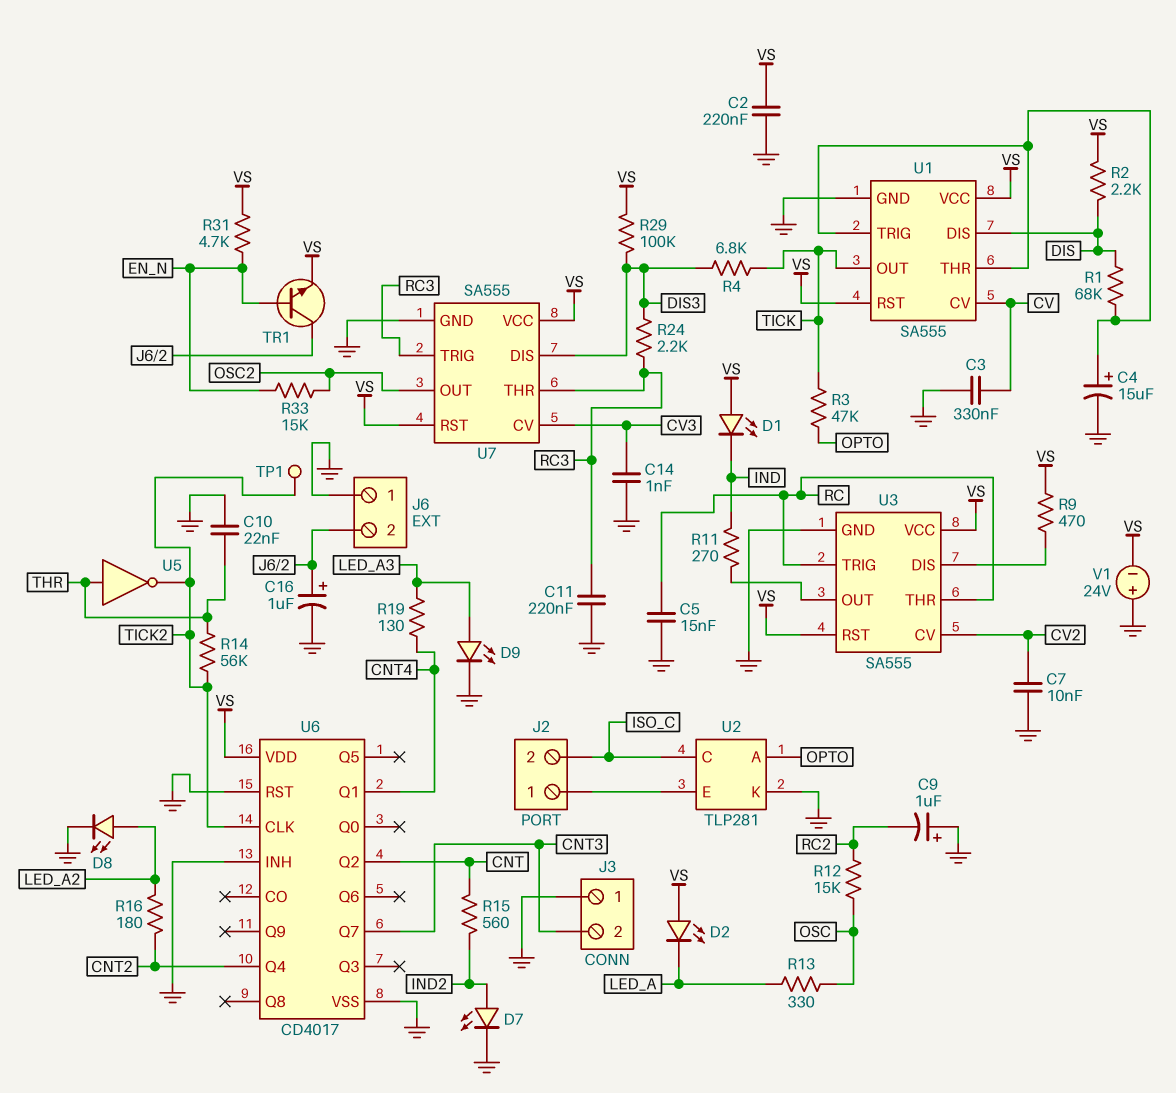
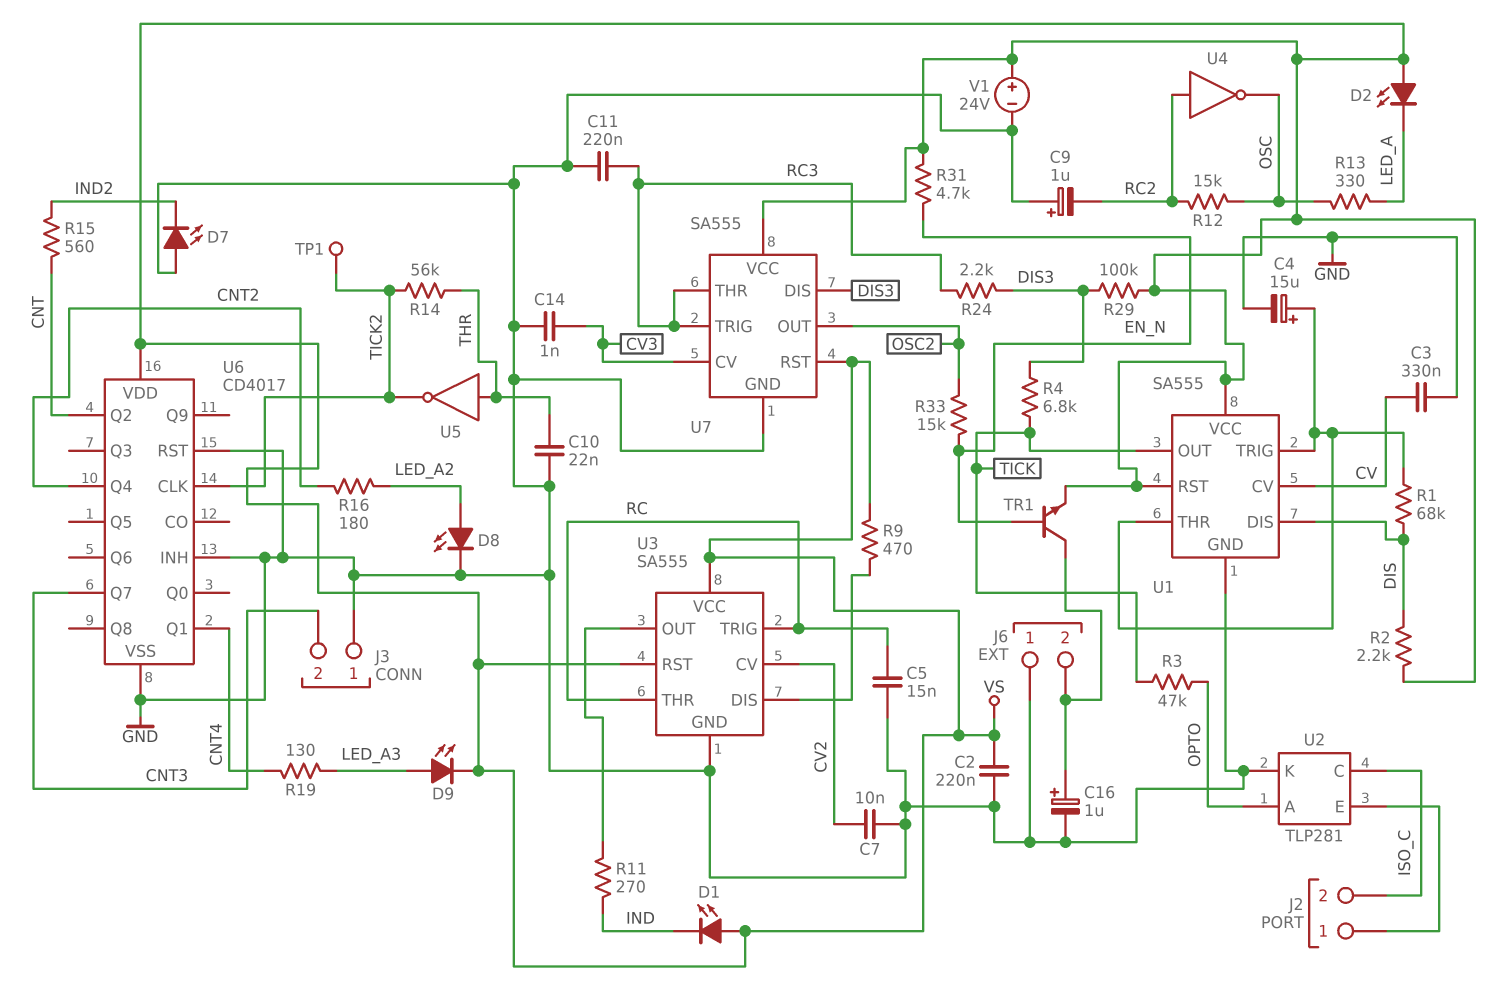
D7: LED (A IND2, K GND) -> LED (A GND, K IND2)
D9: LED (A LED_A3, K GND) -> LED (A LED_A3, K VS)
U4: none -> NOT (in RC2, out OSC)
V1: 24V (plus GND, minus VS) -> 24V (plus VS, minus GND)

